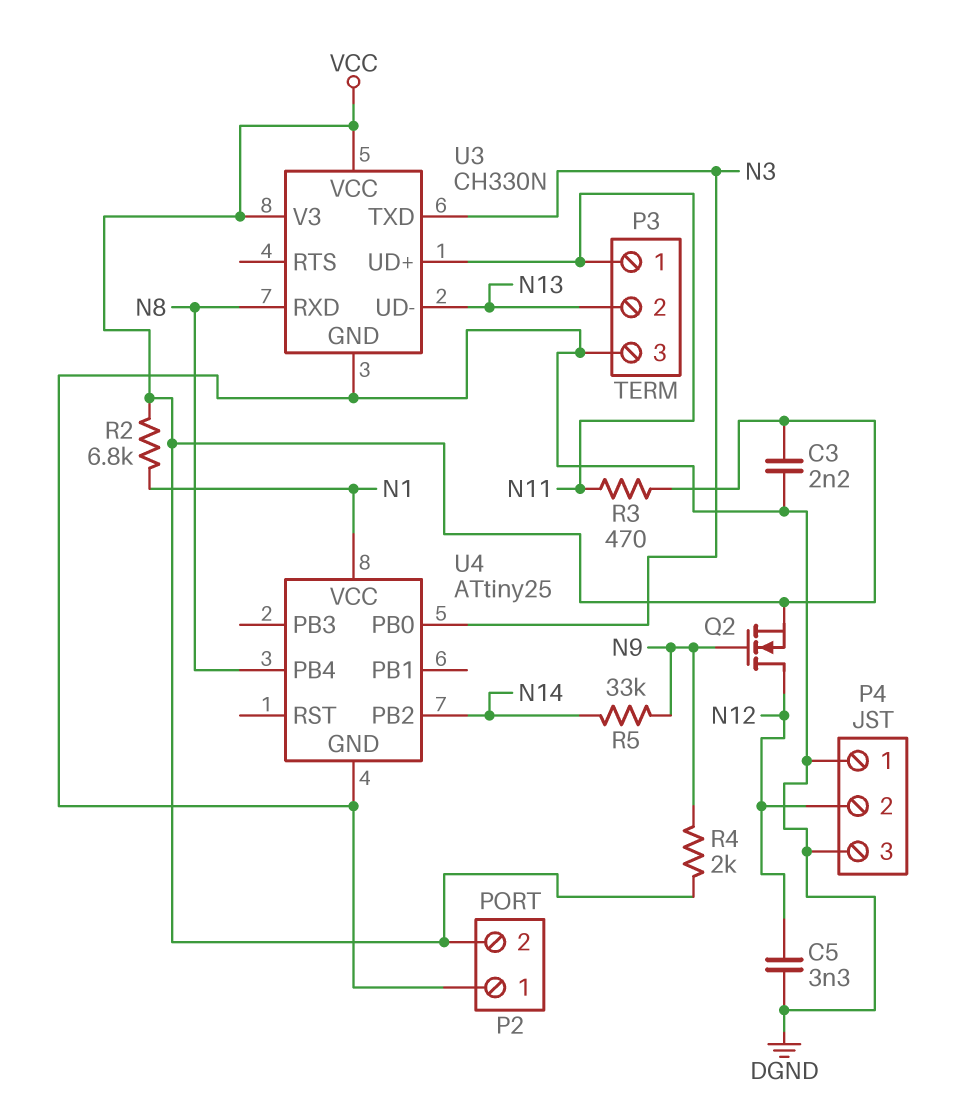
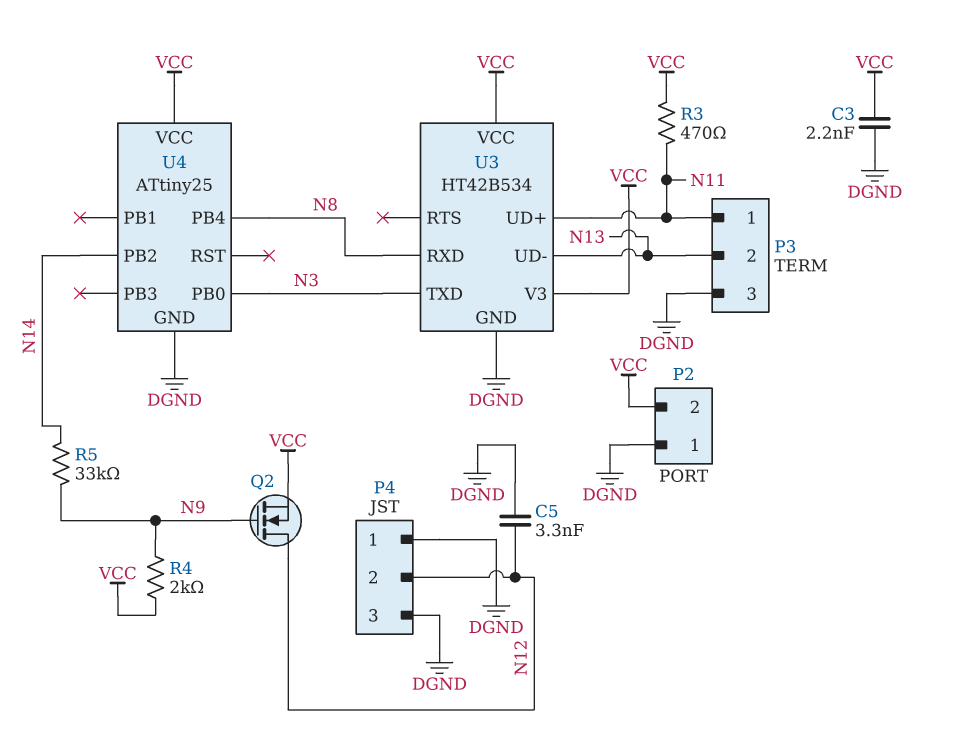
R2: 6.8k (N1, VCC) -> none
U3: CH330N -> HT42B534
U4 pin VCC: N1 -> VCC

